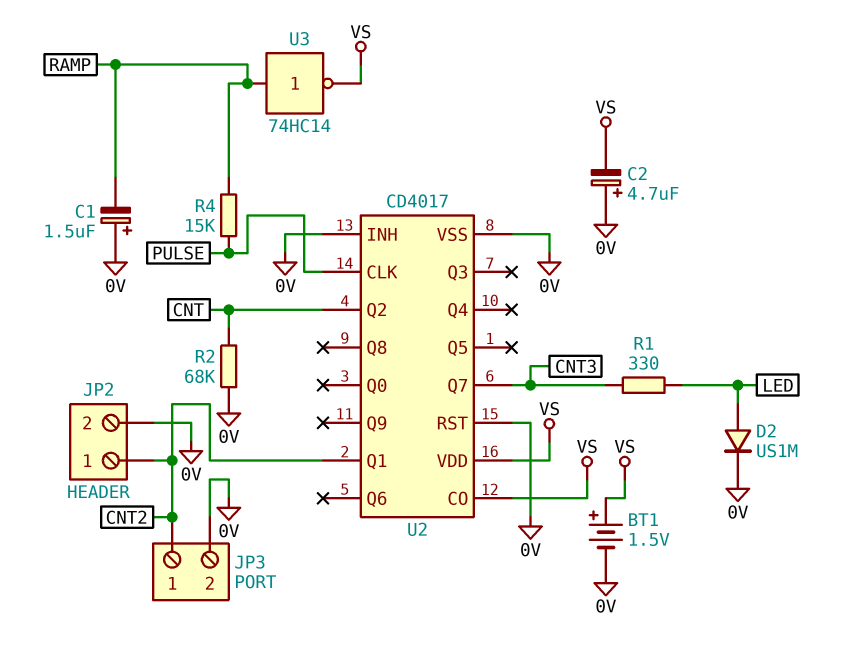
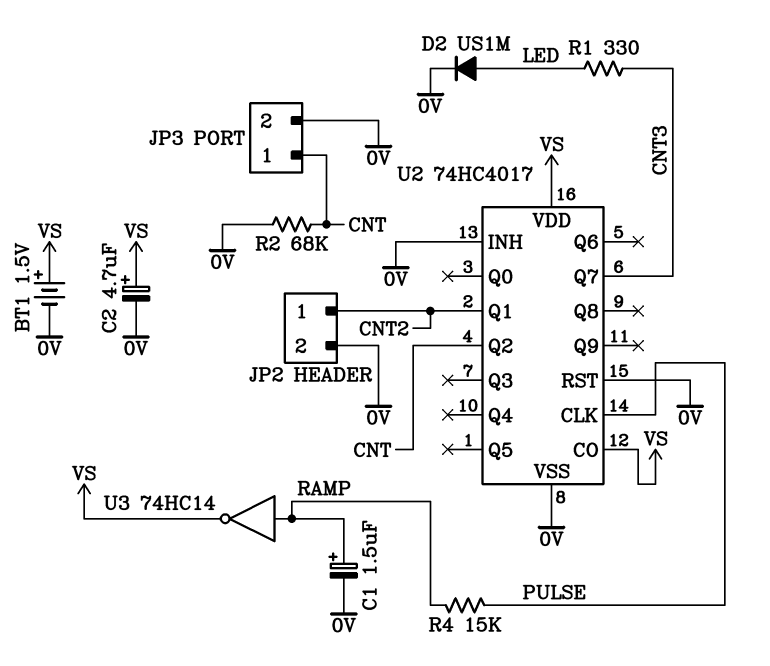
C1: 1.5uF (plus 0V, minus RAMP) -> 1.5uF (plus RAMP, minus 0V)
C2: 4.7uF (plus 0V, minus VS) -> 4.7uF (plus VS, minus 0V)
JP3 pin 1: CNT2 -> CNT
U2: CD4017 -> 74HC4017

